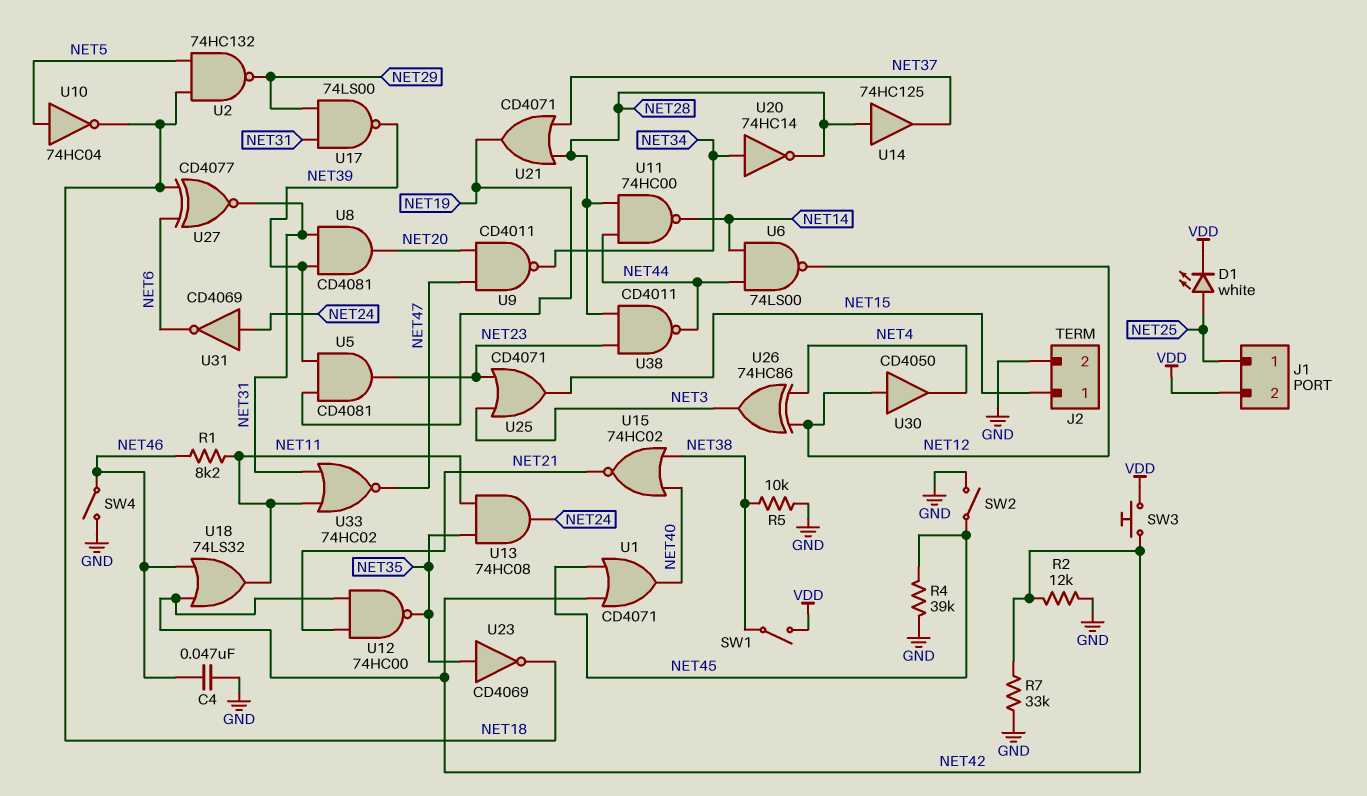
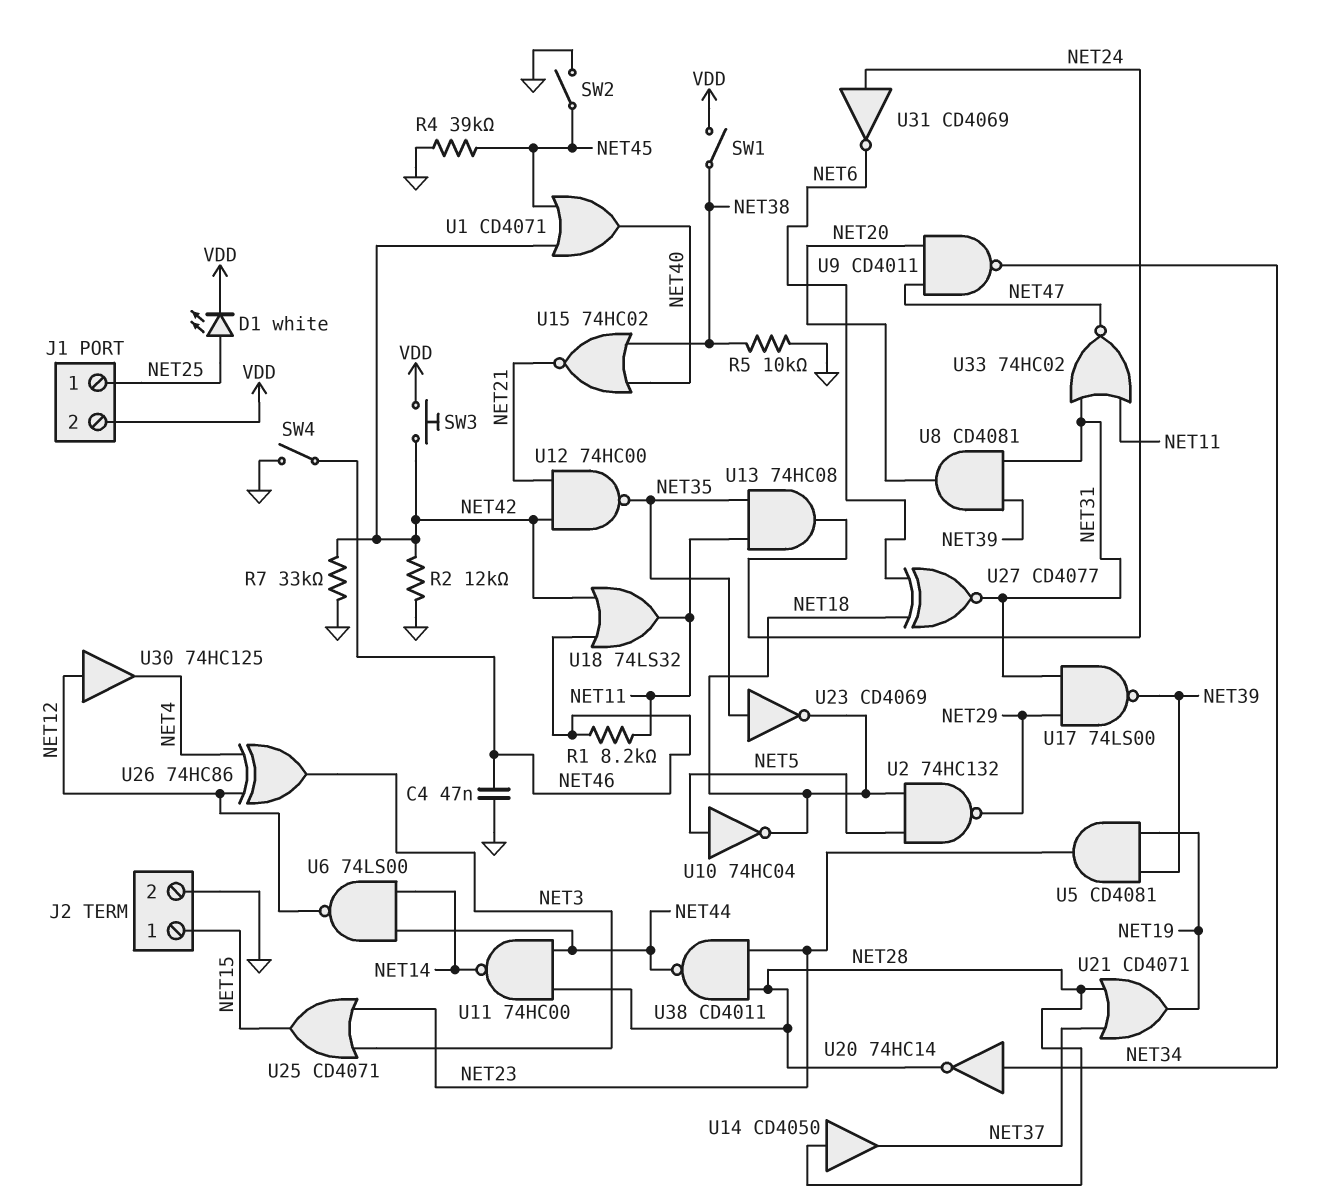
U14: buffer 74HC125 (in NET28, out NET37) -> buffer CD4050 (in NET28, out NET37)
U30: buffer CD4050 (in NET12, out NET4) -> buffer 74HC125 (in NET12, out NET4)

